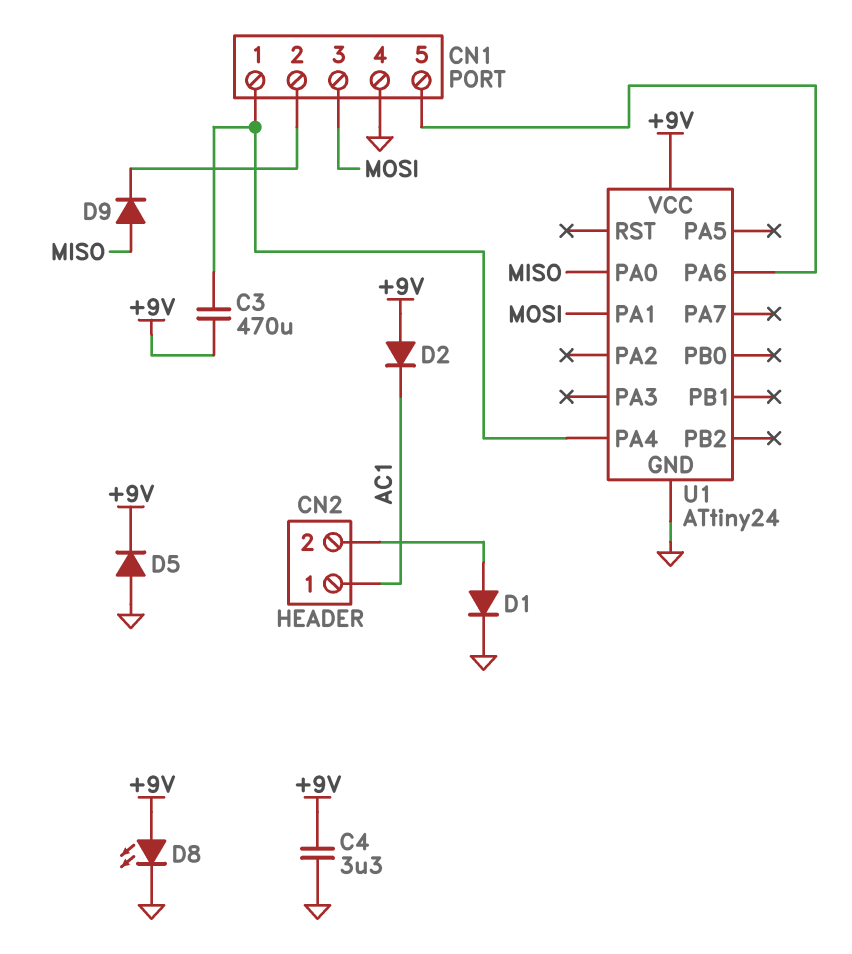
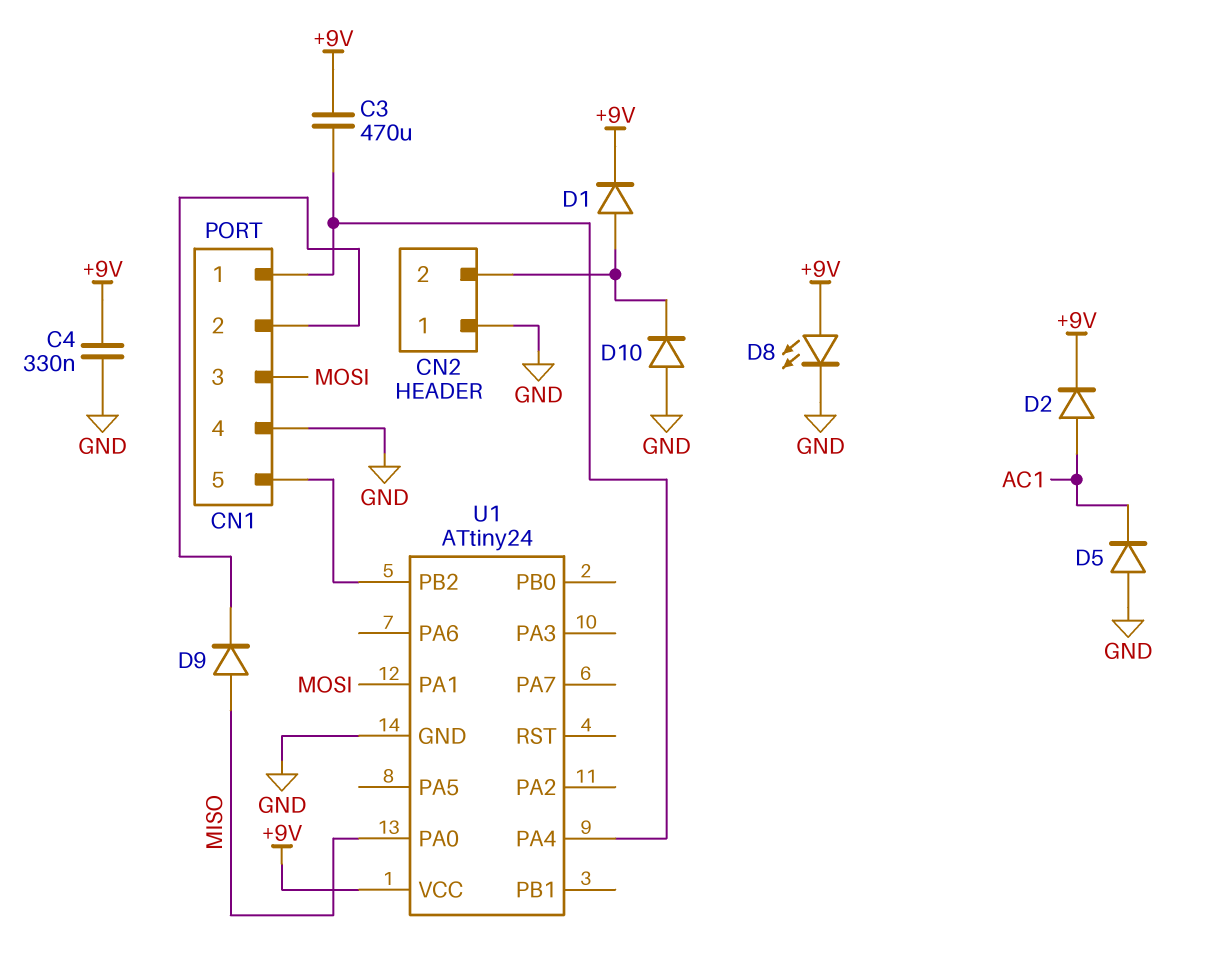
C4: 3.3uF (+9V, GND) -> 330nF (+9V, GND)
CN2 pin 1: AC1 -> GND
D1: diode (A CN2/2, K GND) -> diode (A CN2/2, K +9V)
D2: diode (A +9V, K AC1) -> diode (A AC1, K +9V)
D5: diode (A GND, K +9V) -> diode (A GND, K AC1)
D10: none -> diode (A GND, K CN2/2)
U1 pin PA6: CN1/5 -> none
U1 pin PB2: none -> CN1/5

